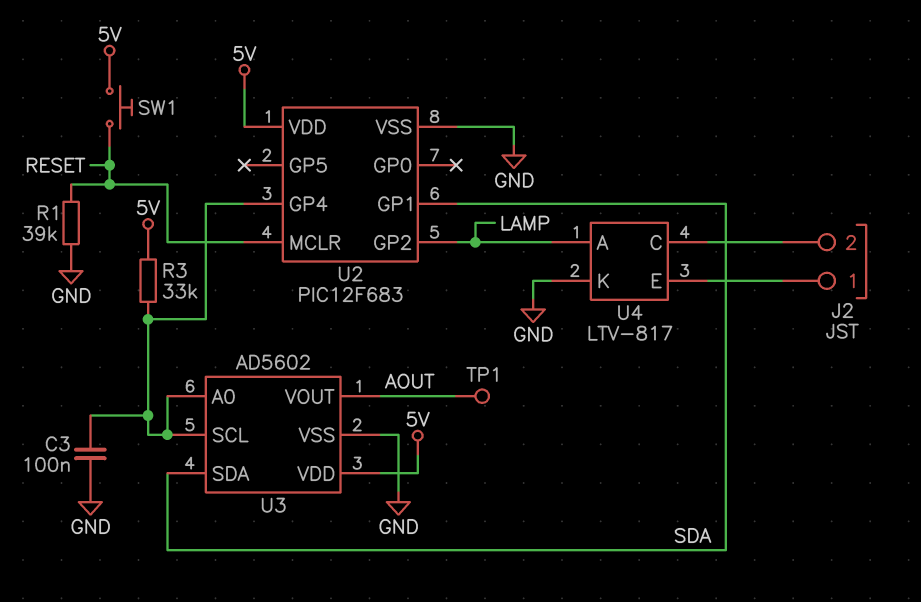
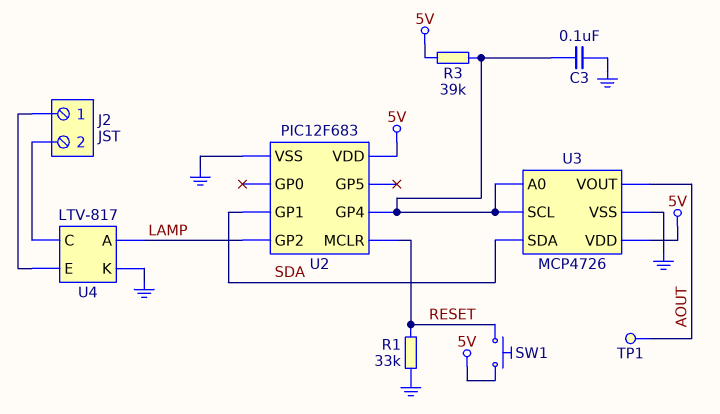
R1: 39k (GND, RESET) -> 33k (GND, RESET)
R3: 33k (5V, U2/GP4) -> 39k (5V, U2/GP4)
U3: AD5602 -> MCP4726

